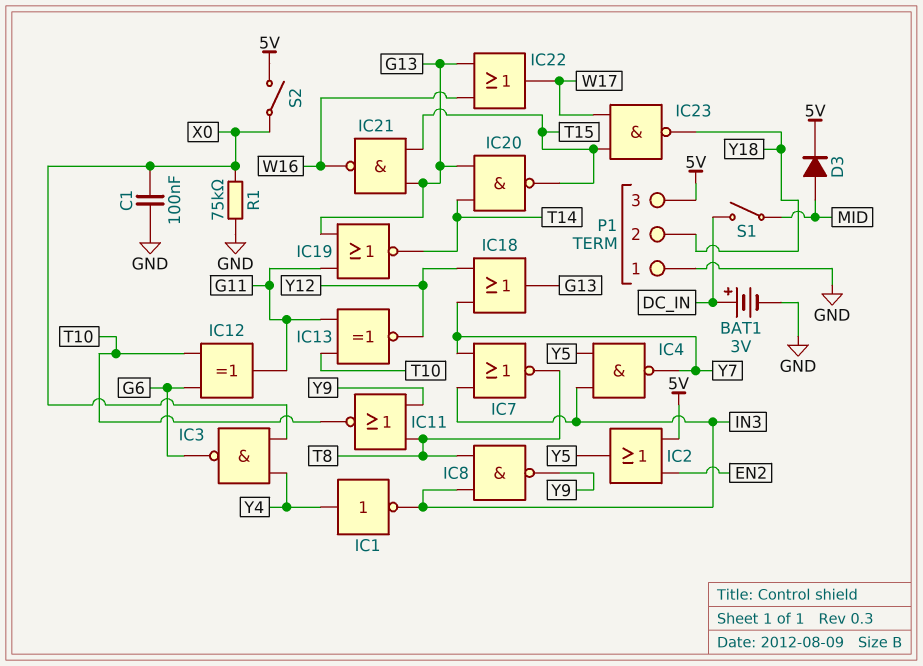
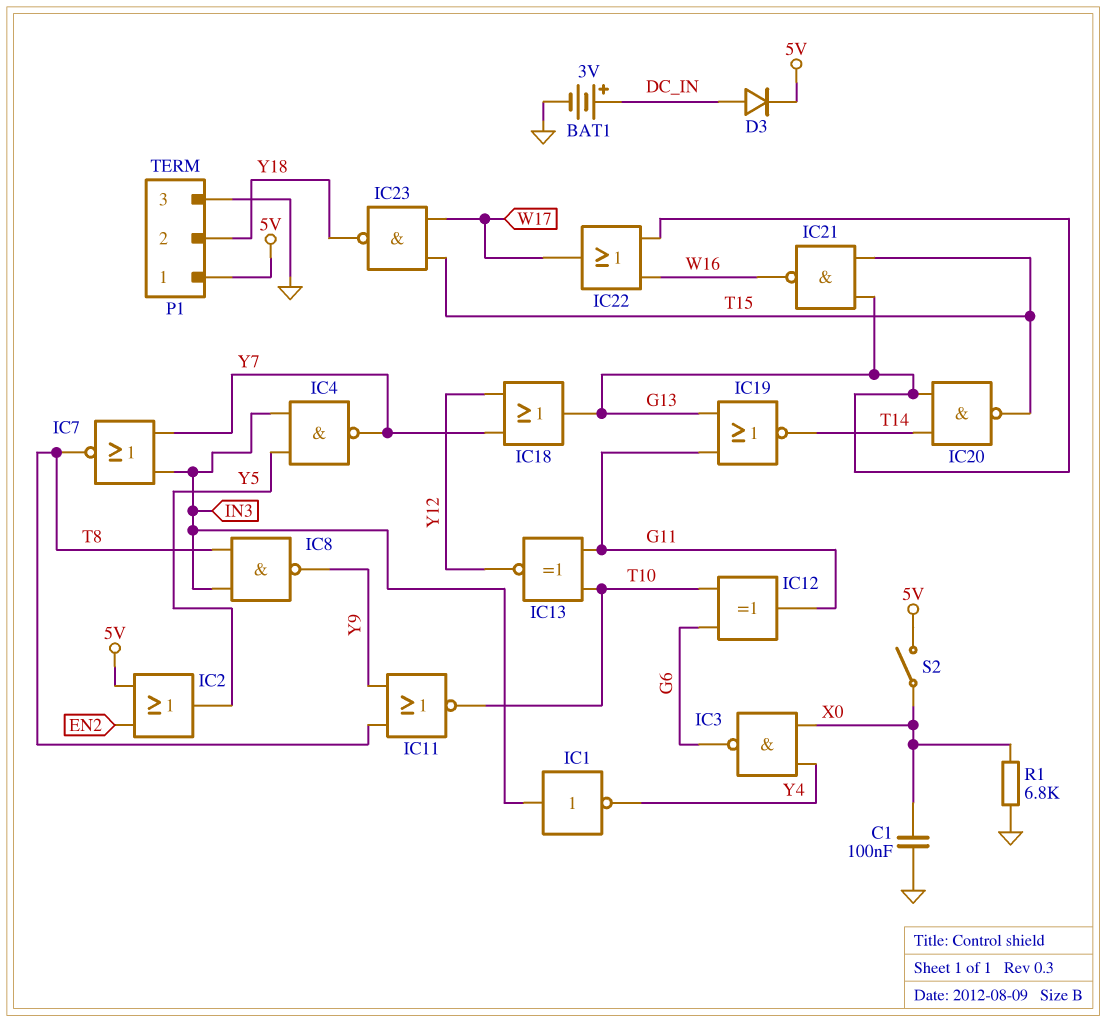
D3: diode (A MID, K 5V) -> diode (A DC_IN, K 5V)
IC1: NOT (in Y4, out IN3) -> NOT (in IN3, out Y4)
P1 pin 1: GND -> 5V
P1 pin 3: 5V -> GND
R1: 75k (GND, X0) -> 6.8k (GND, X0)
S1: switch (DC_IN, MID) -> none

